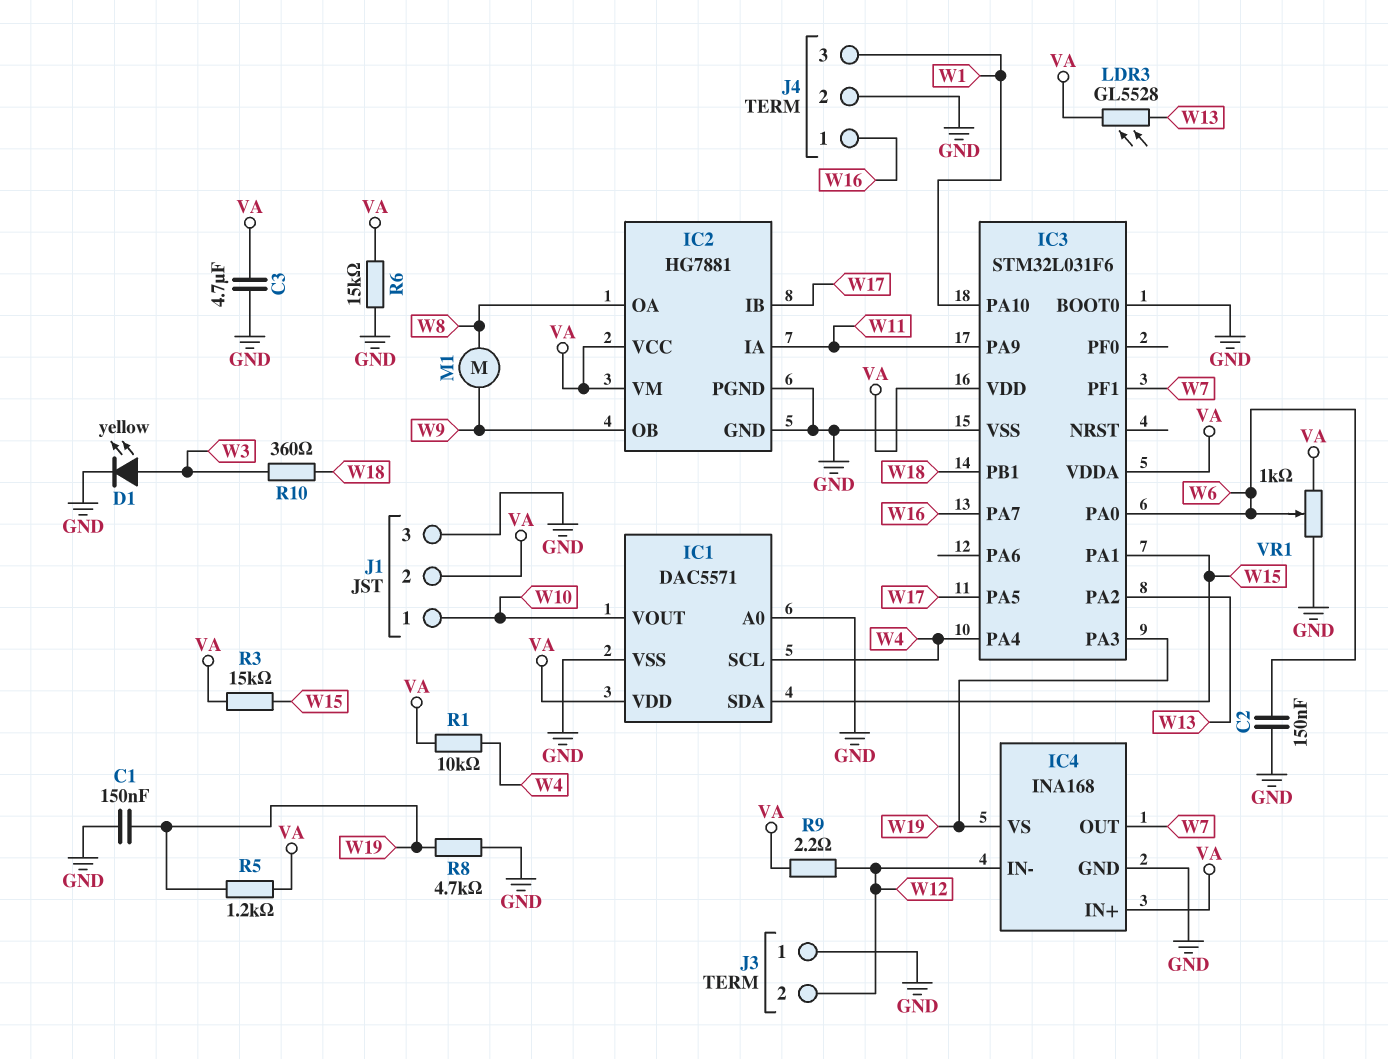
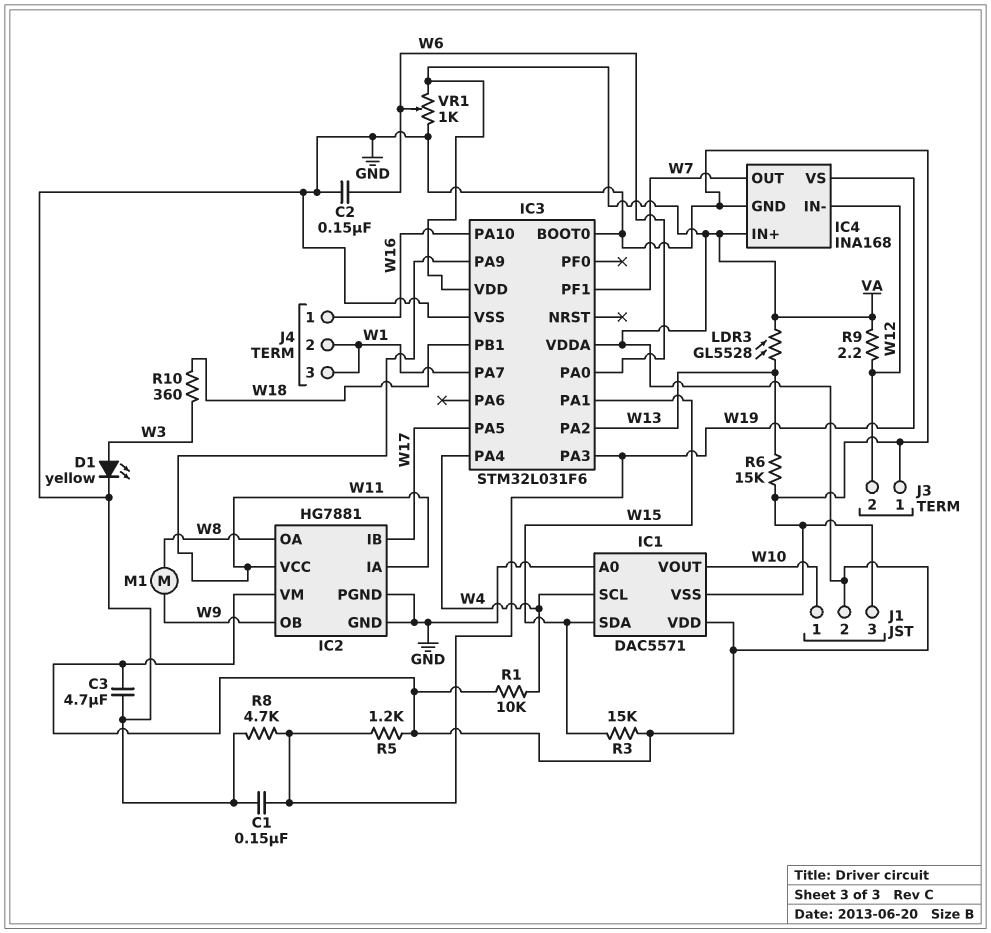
IC2 pin VCC: VA -> W11
IC3 pin PA7: W16 -> W1
IC3 pin PA10: W1 -> W16
J4 pin 2: GND -> W1
R6: 15k (GND, VA) -> 15k (GND, W13)

